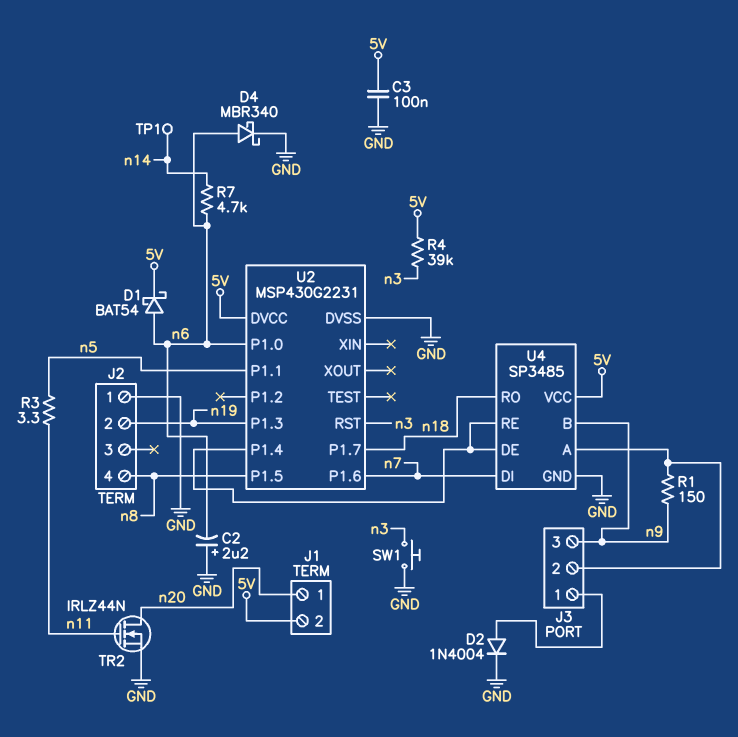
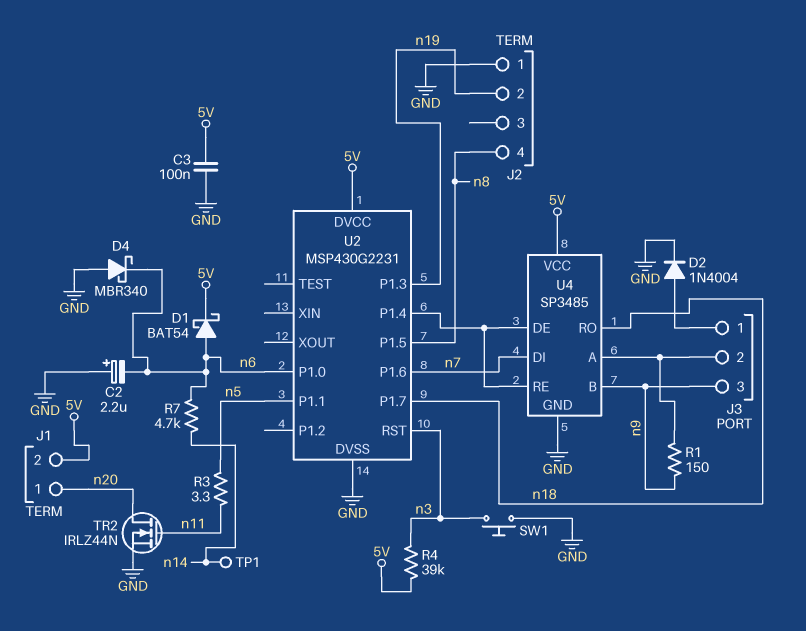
D4: schottky MBR340 (A n6, K GND) -> schottky MBR340 (A GND, K n6)

